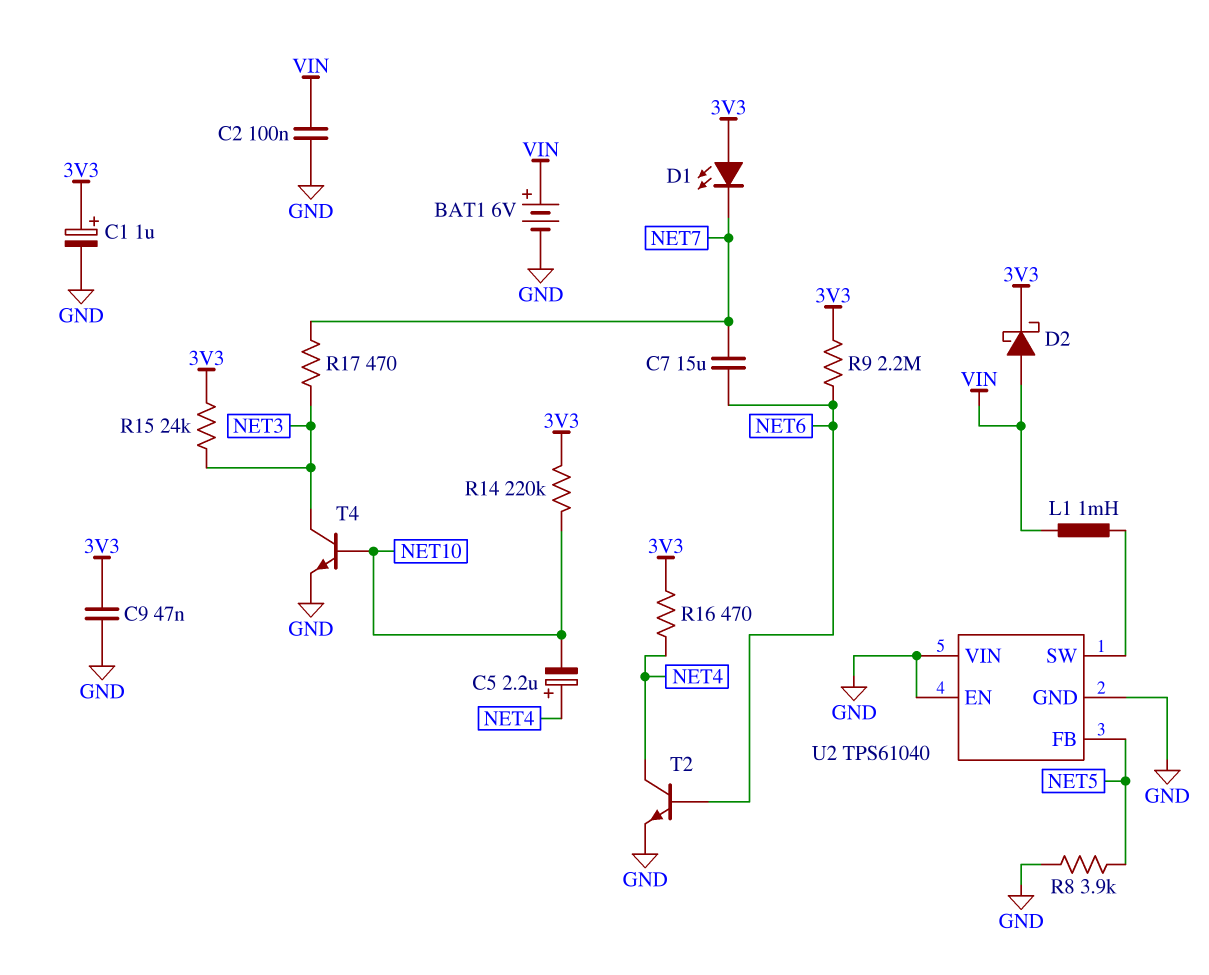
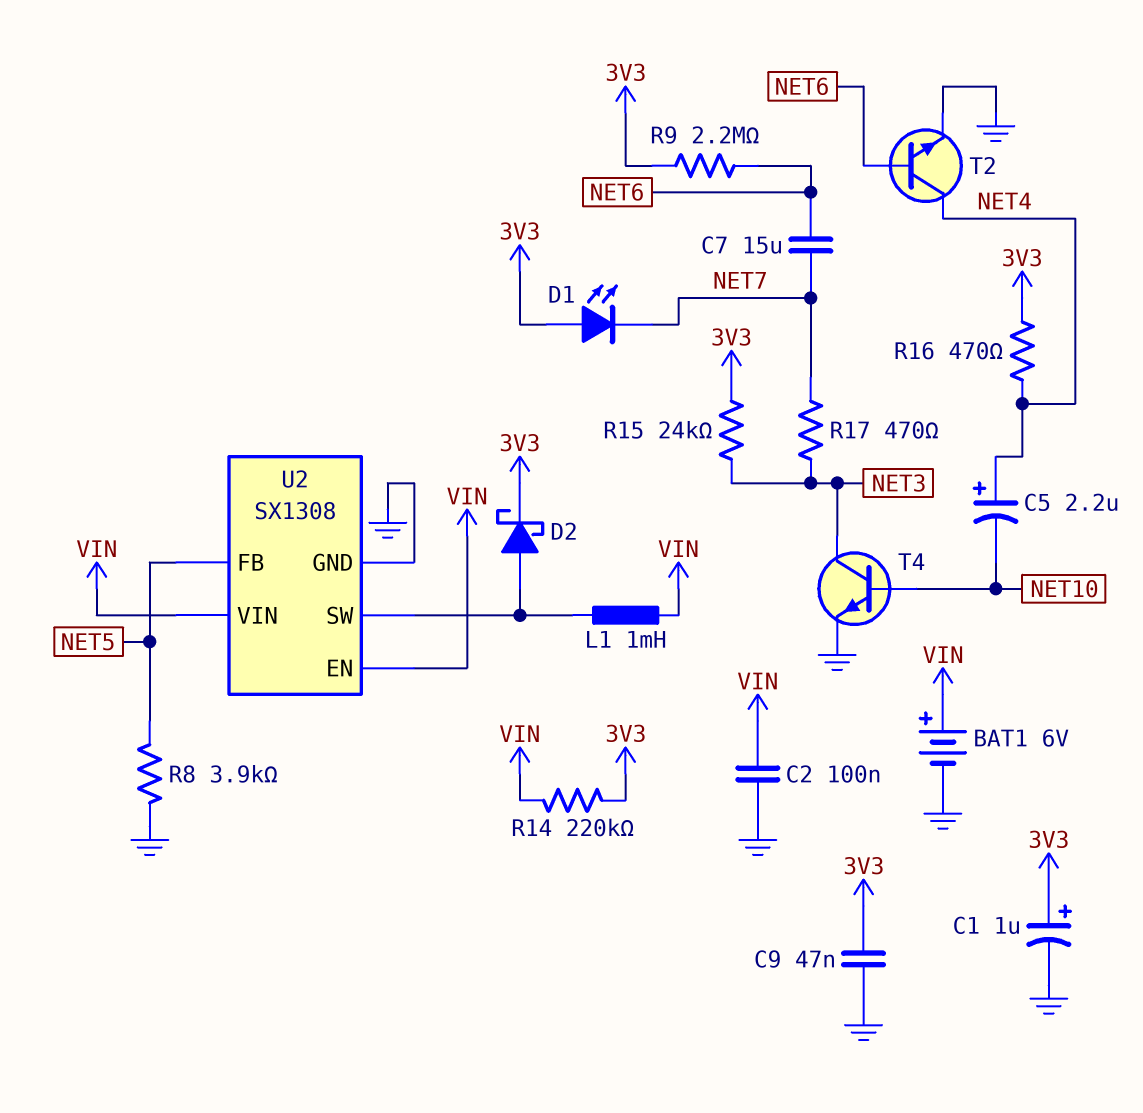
D2: schottky (A VIN, K 3V3) -> schottky (A U2/SW, K 3V3)
R14: 220k (3V3, NET10) -> 220k (3V3, VIN)
U2: TPS61040 -> SX1308
U2 pin EN: GND -> VIN
U2 pin VIN: GND -> VIN

